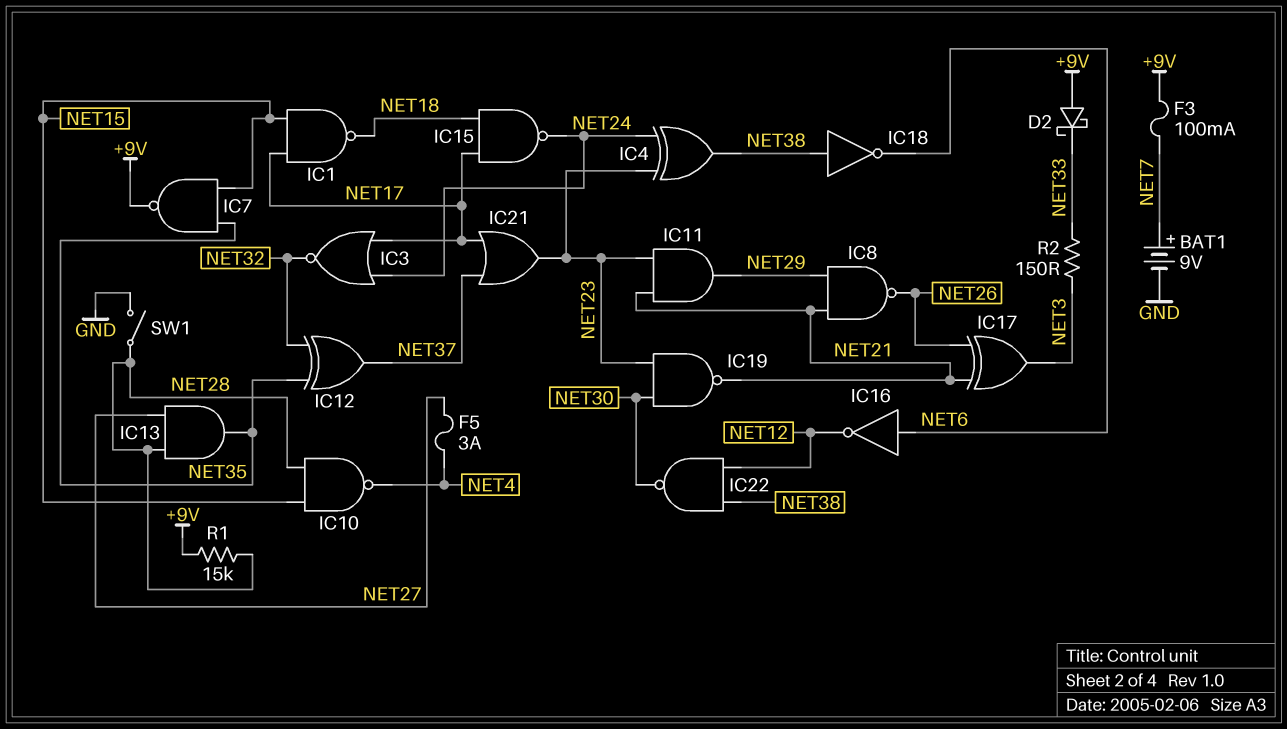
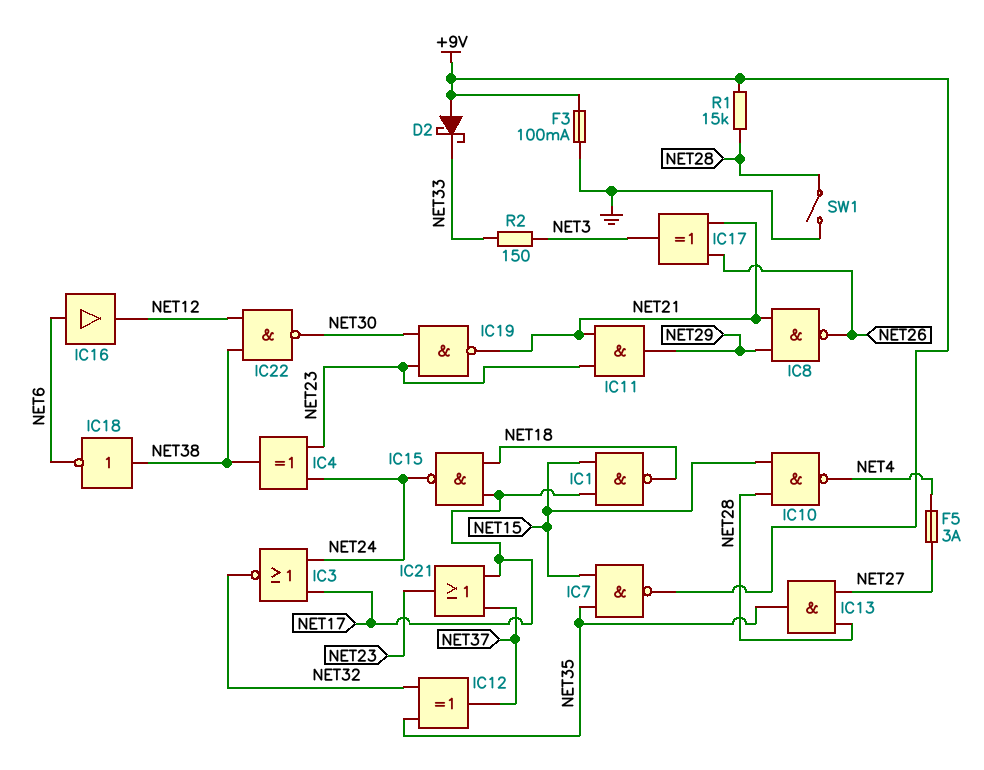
BAT1: 9V (plus NET7, minus GND) -> none
F3: 100mA (+9V, NET7) -> 100mA (+9V, GND)
IC16: NOT (in NET6, out NET12) -> buffer (in NET6, out NET12)

